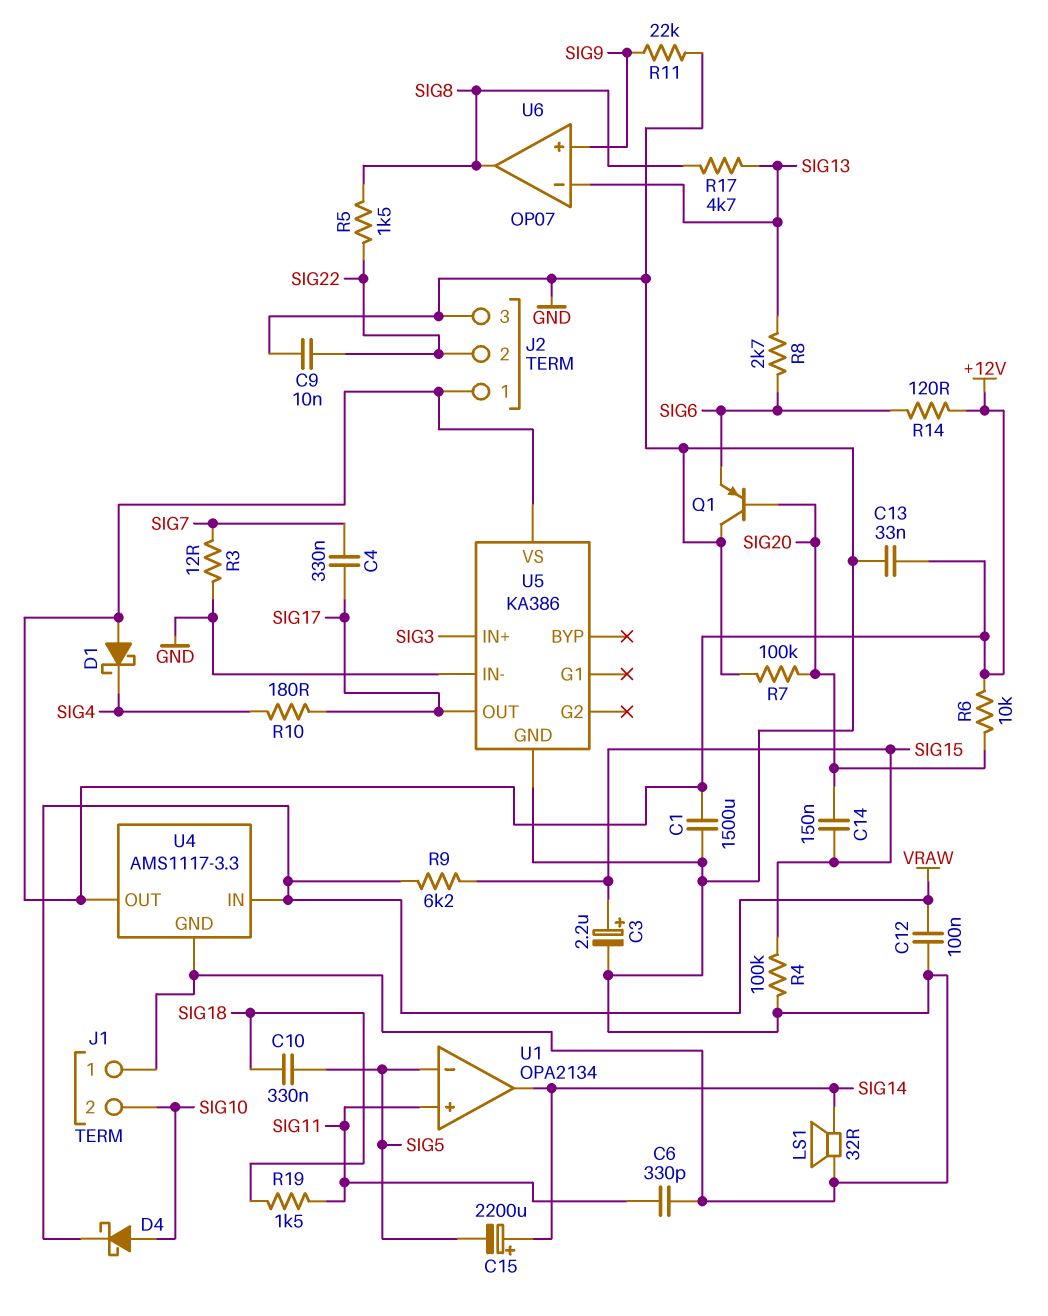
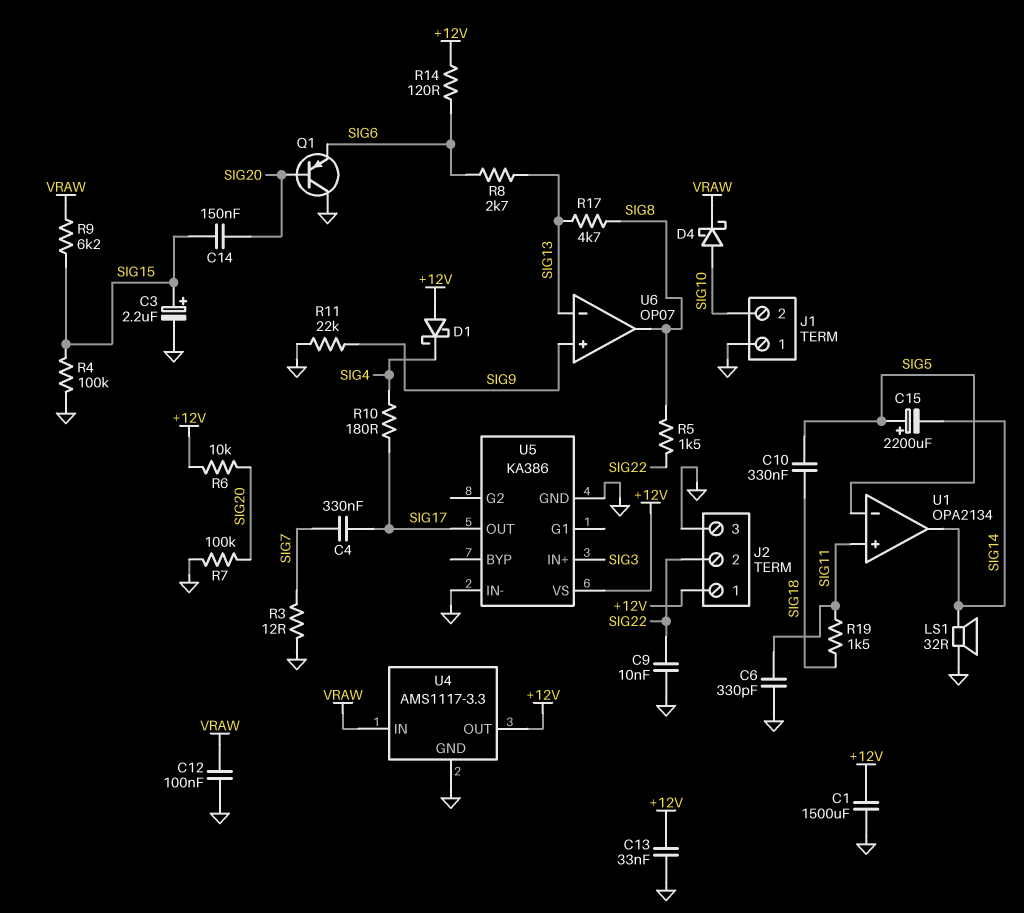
C15: 2200uF (plus SIG14, minus SIG5) -> 2200uF (plus SIG5, minus SIG14)

